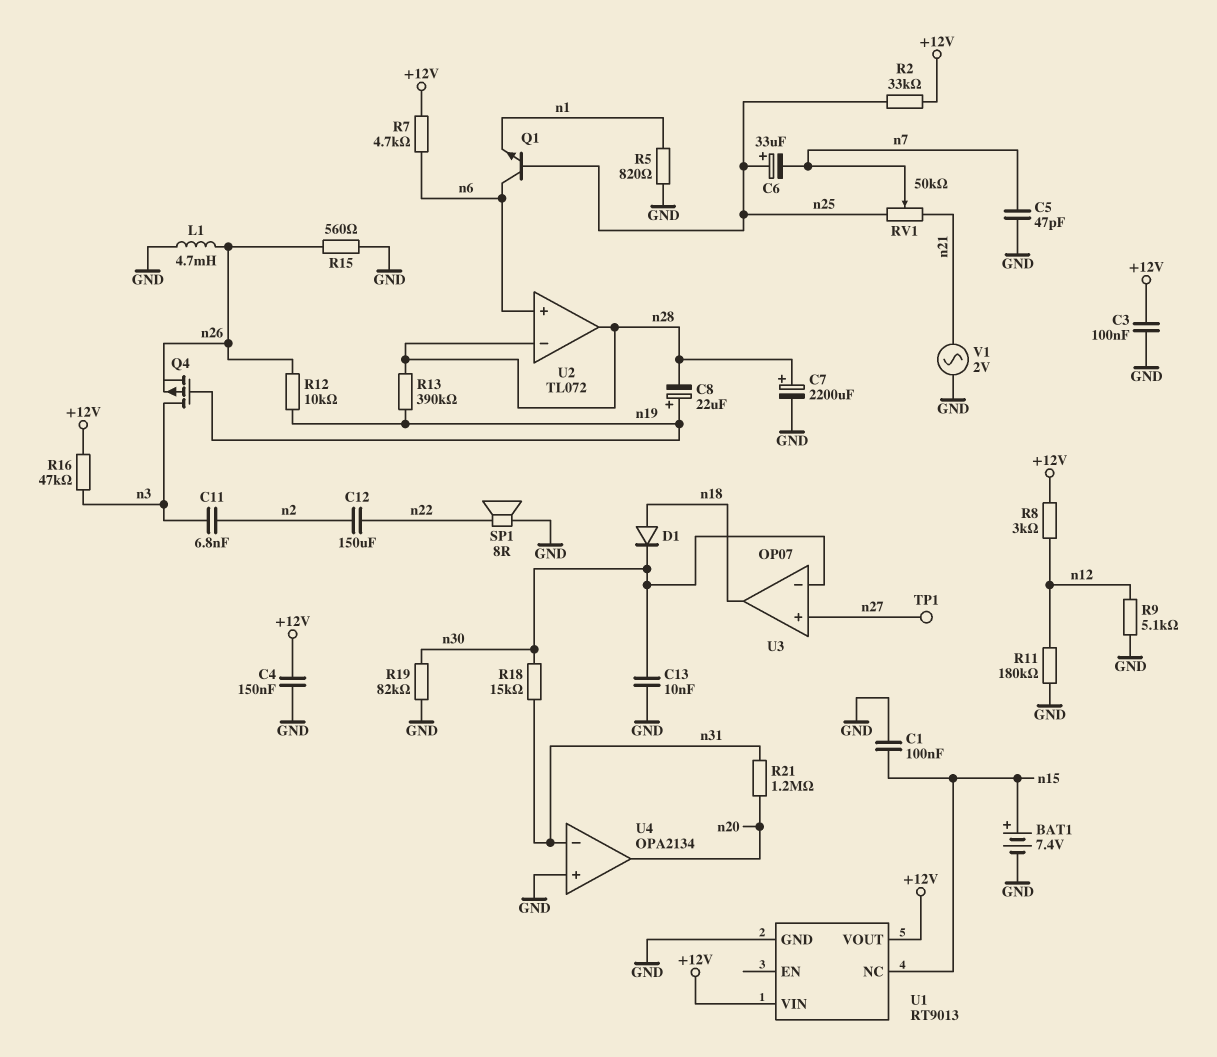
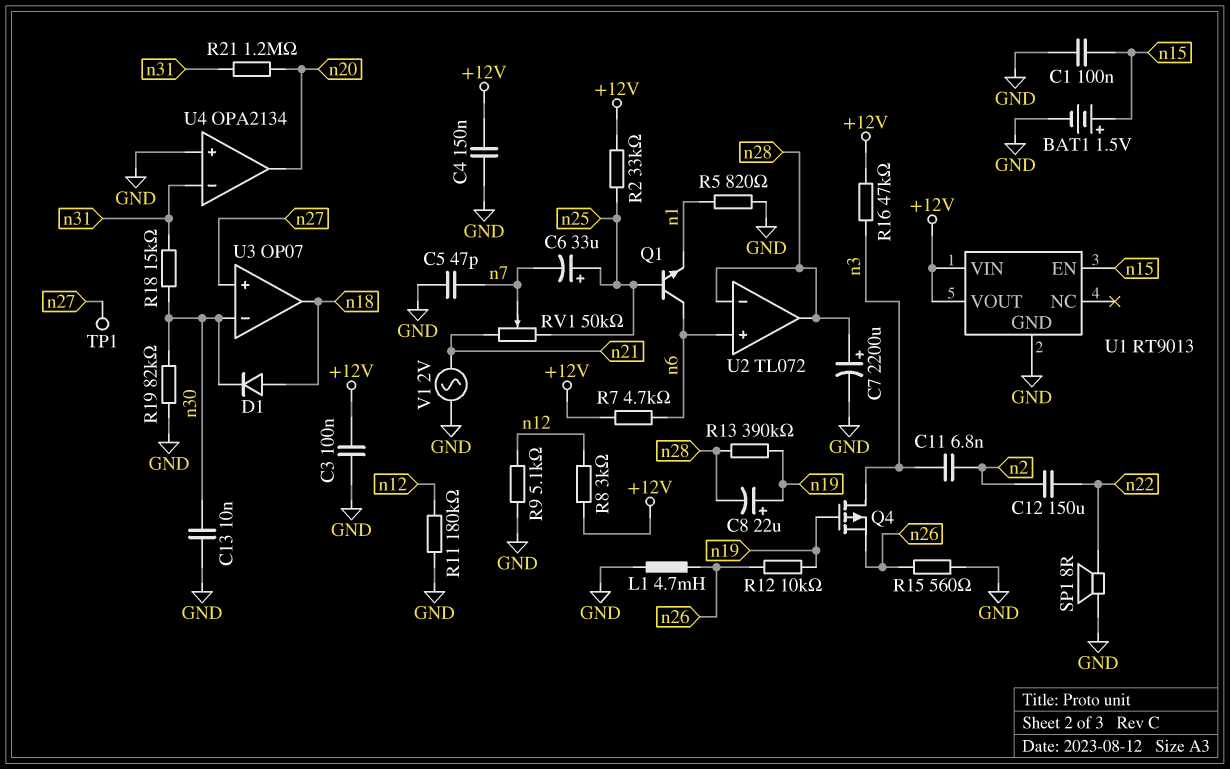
BAT1: 7.4V (plus n15, minus GND) -> 1.5V (plus n15, minus GND)
U1 pin EN: none -> n15
U1 pin NC: n15 -> none

